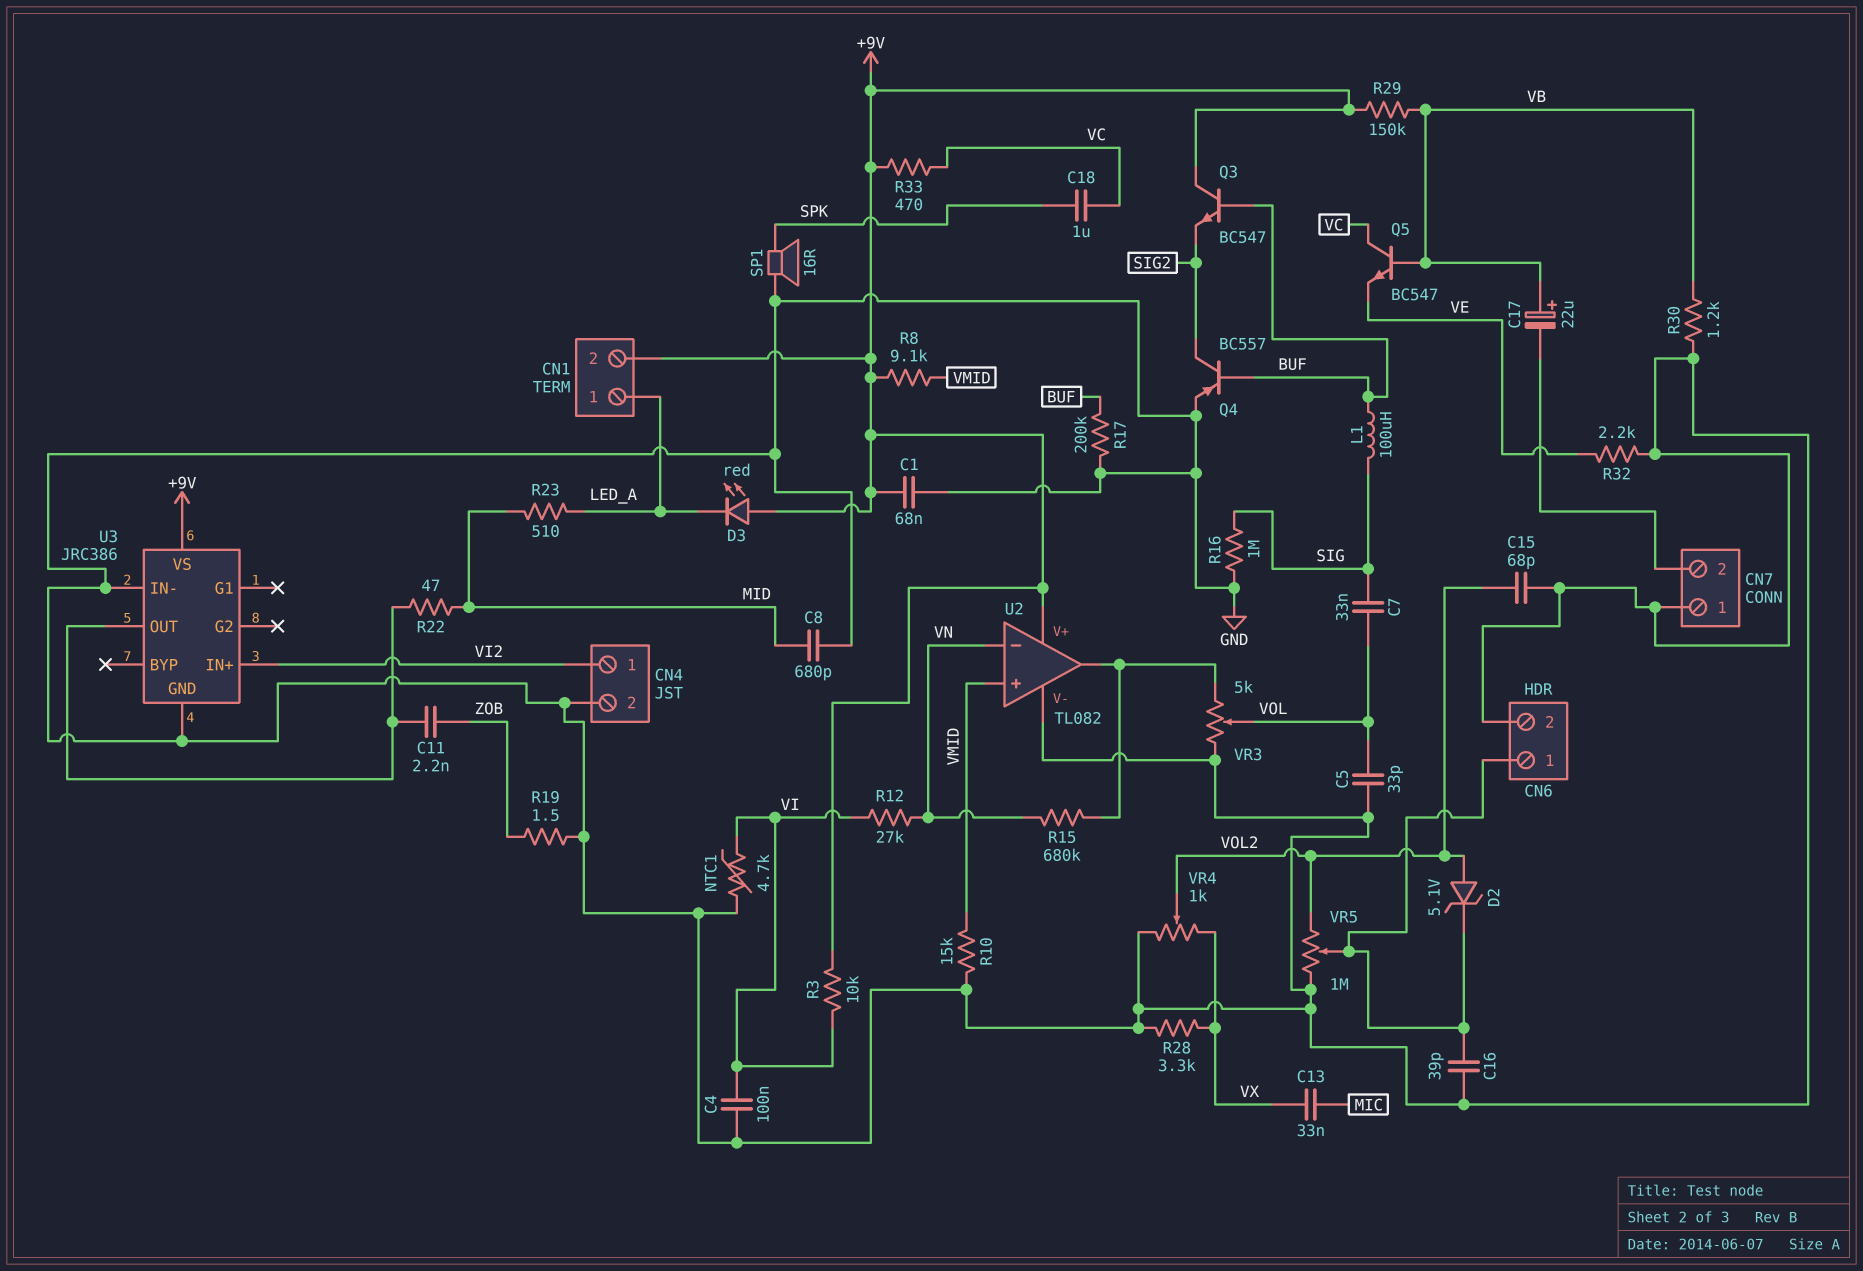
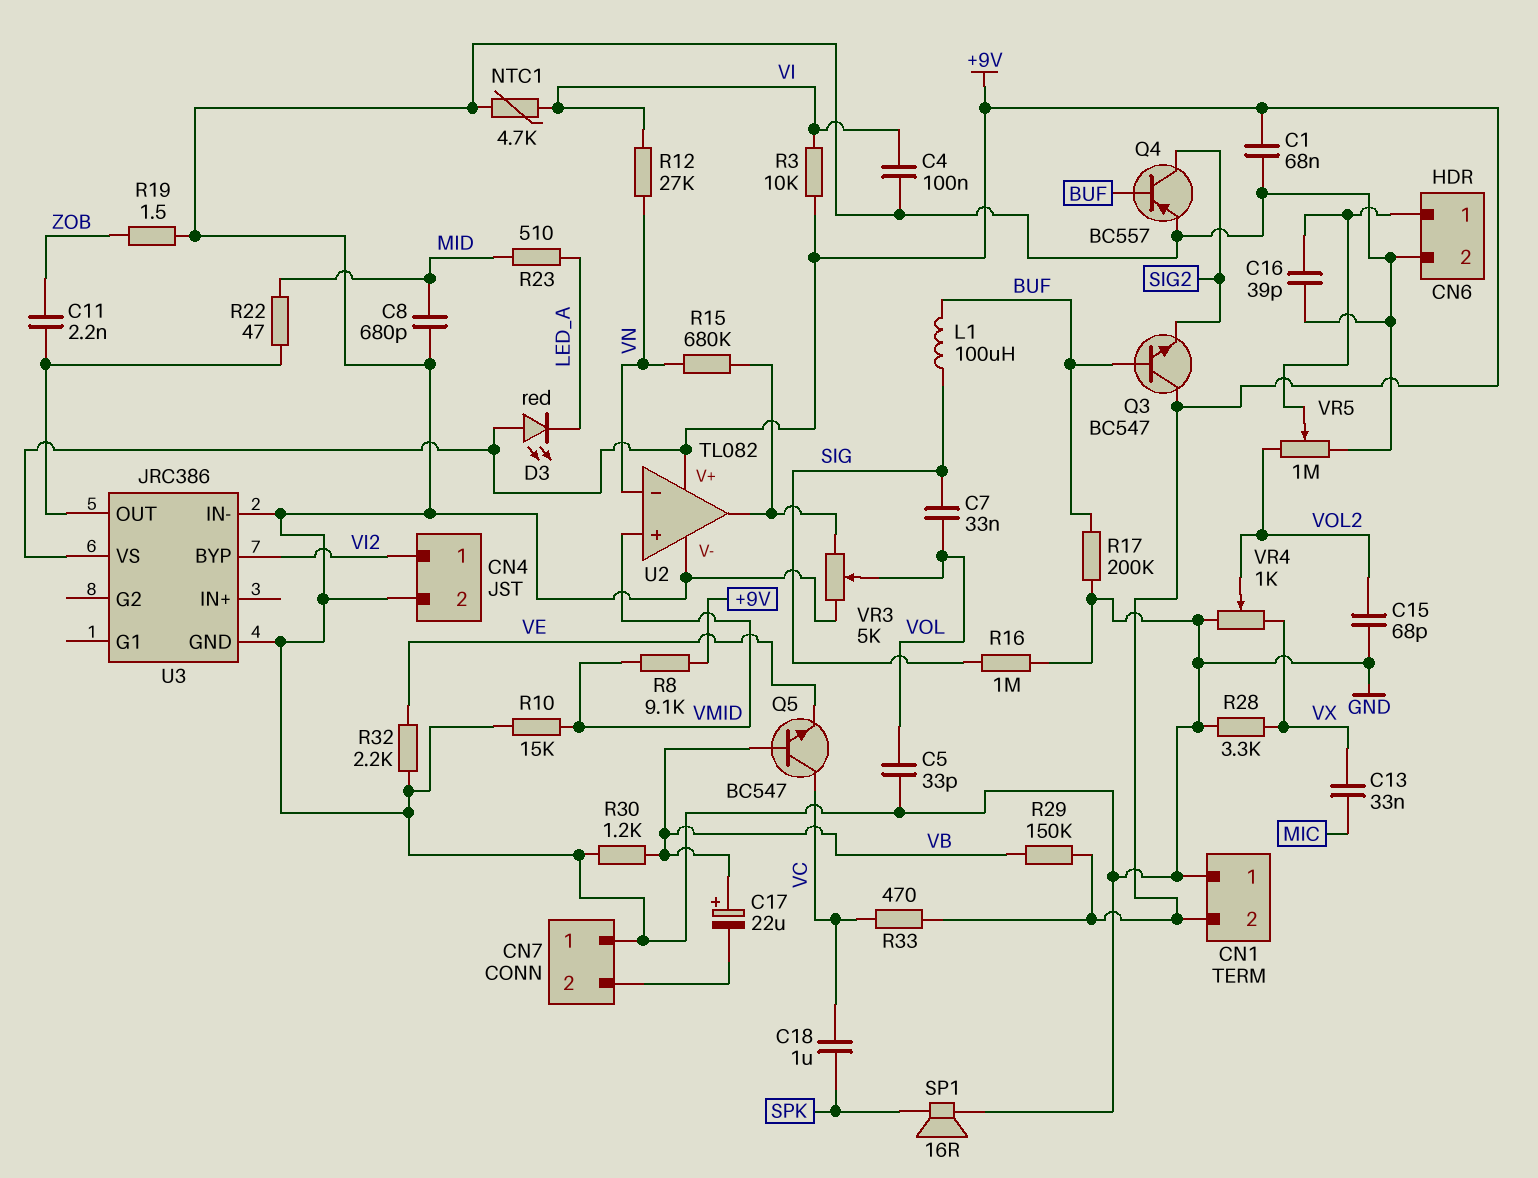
CN1 pin 1: LED_A -> GND
D2: zener 5.1V (A VOL2, K CN6/1) -> none
U3 pin BYP: none -> VI2
U3 pin IN+: VI2 -> none

